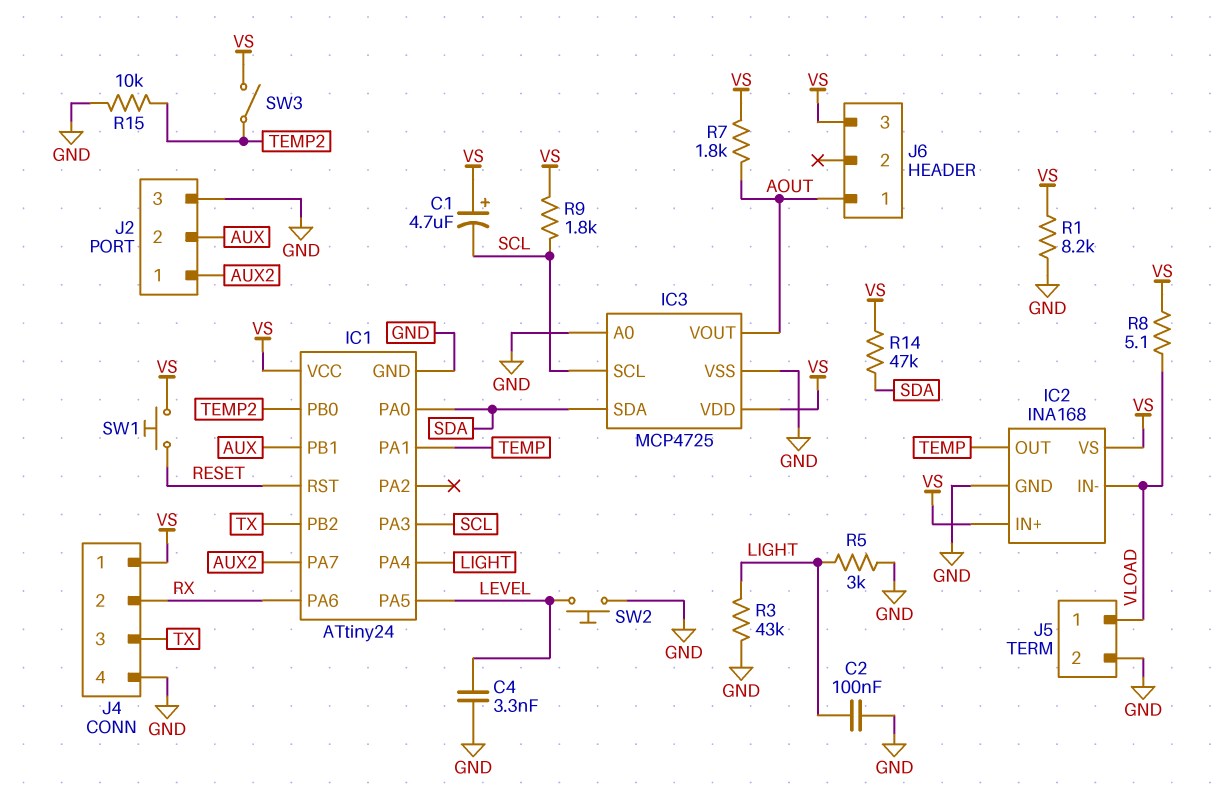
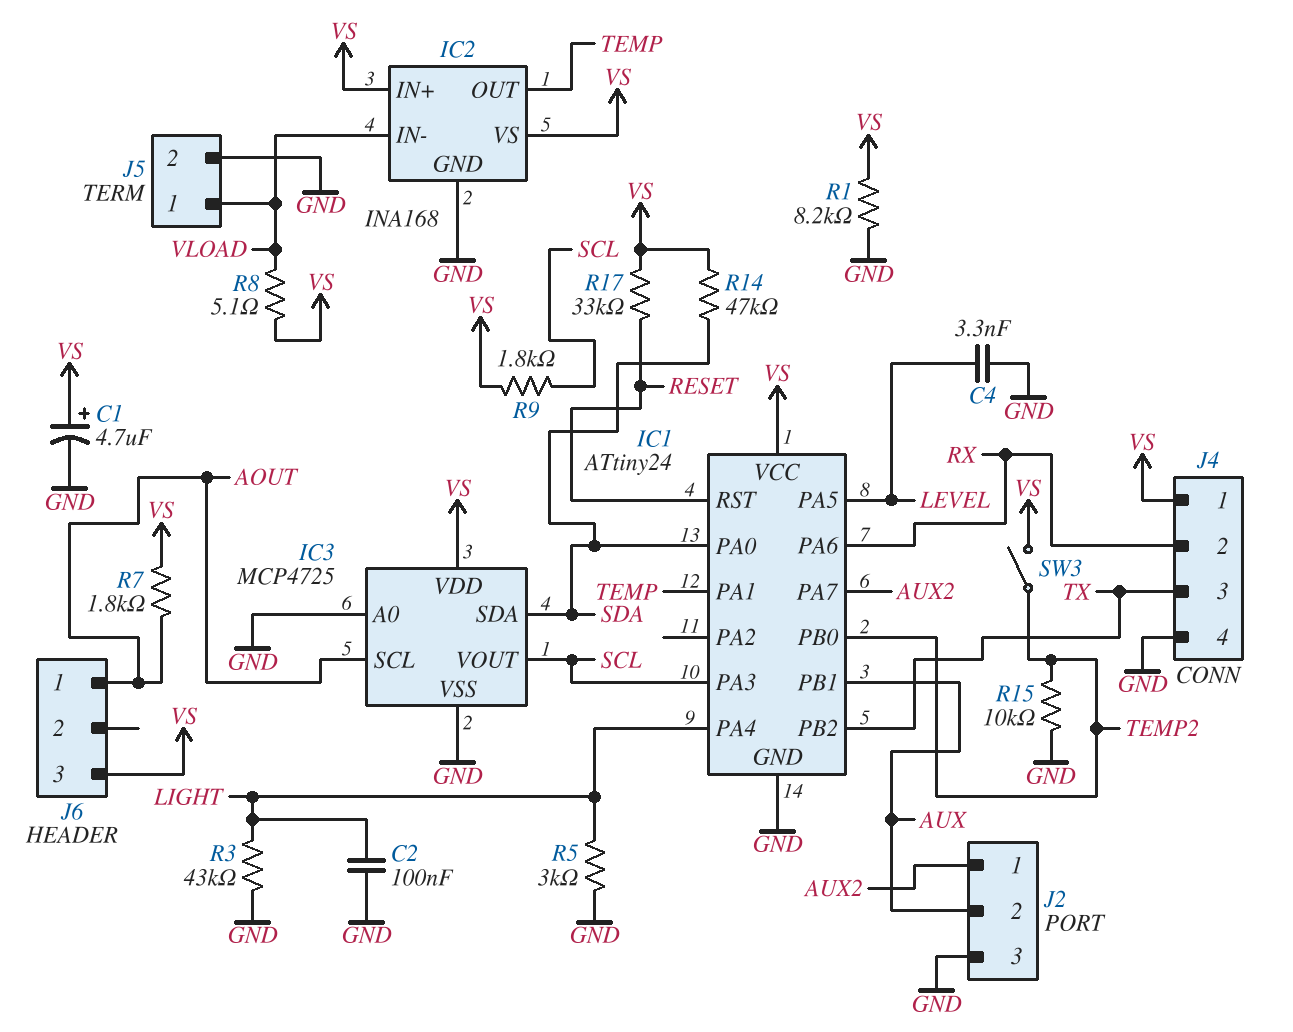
C1: 4.7uF (plus VS, minus SCL) -> 4.7uF (plus VS, minus GND)
IC3 pin SCL: SCL -> AOUT
IC3 pin VOUT: AOUT -> SCL
R17: none -> 33k (RESET, VS)
SW1: button (RESET, VS) -> none
SW2: button (GND, LEVEL) -> none

